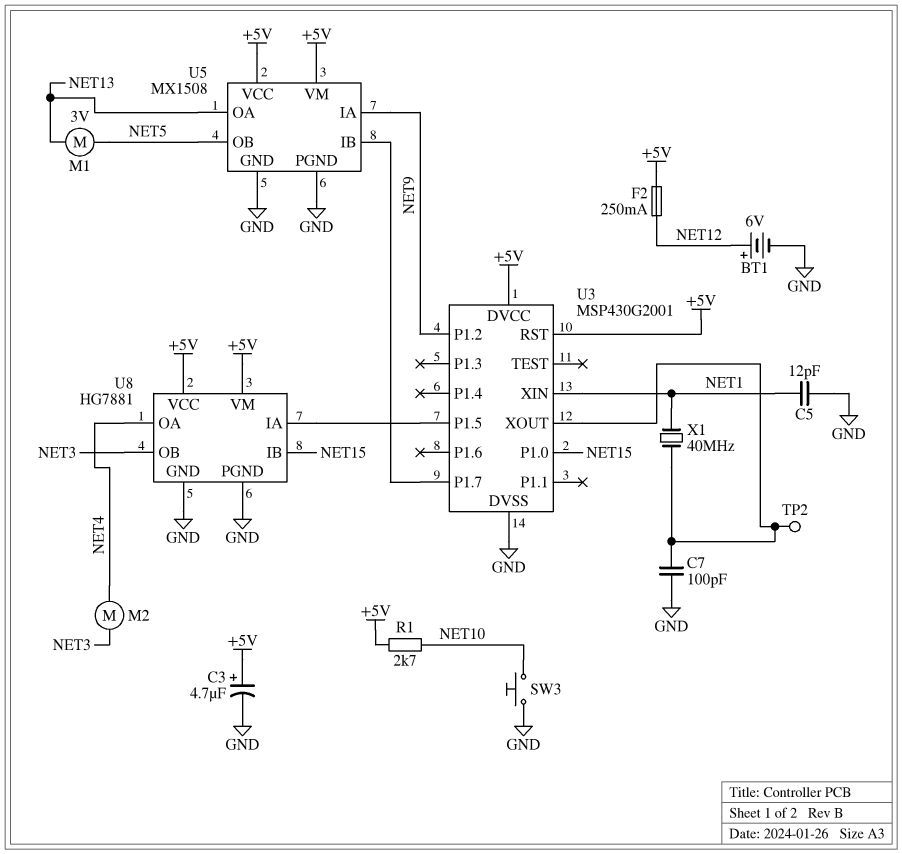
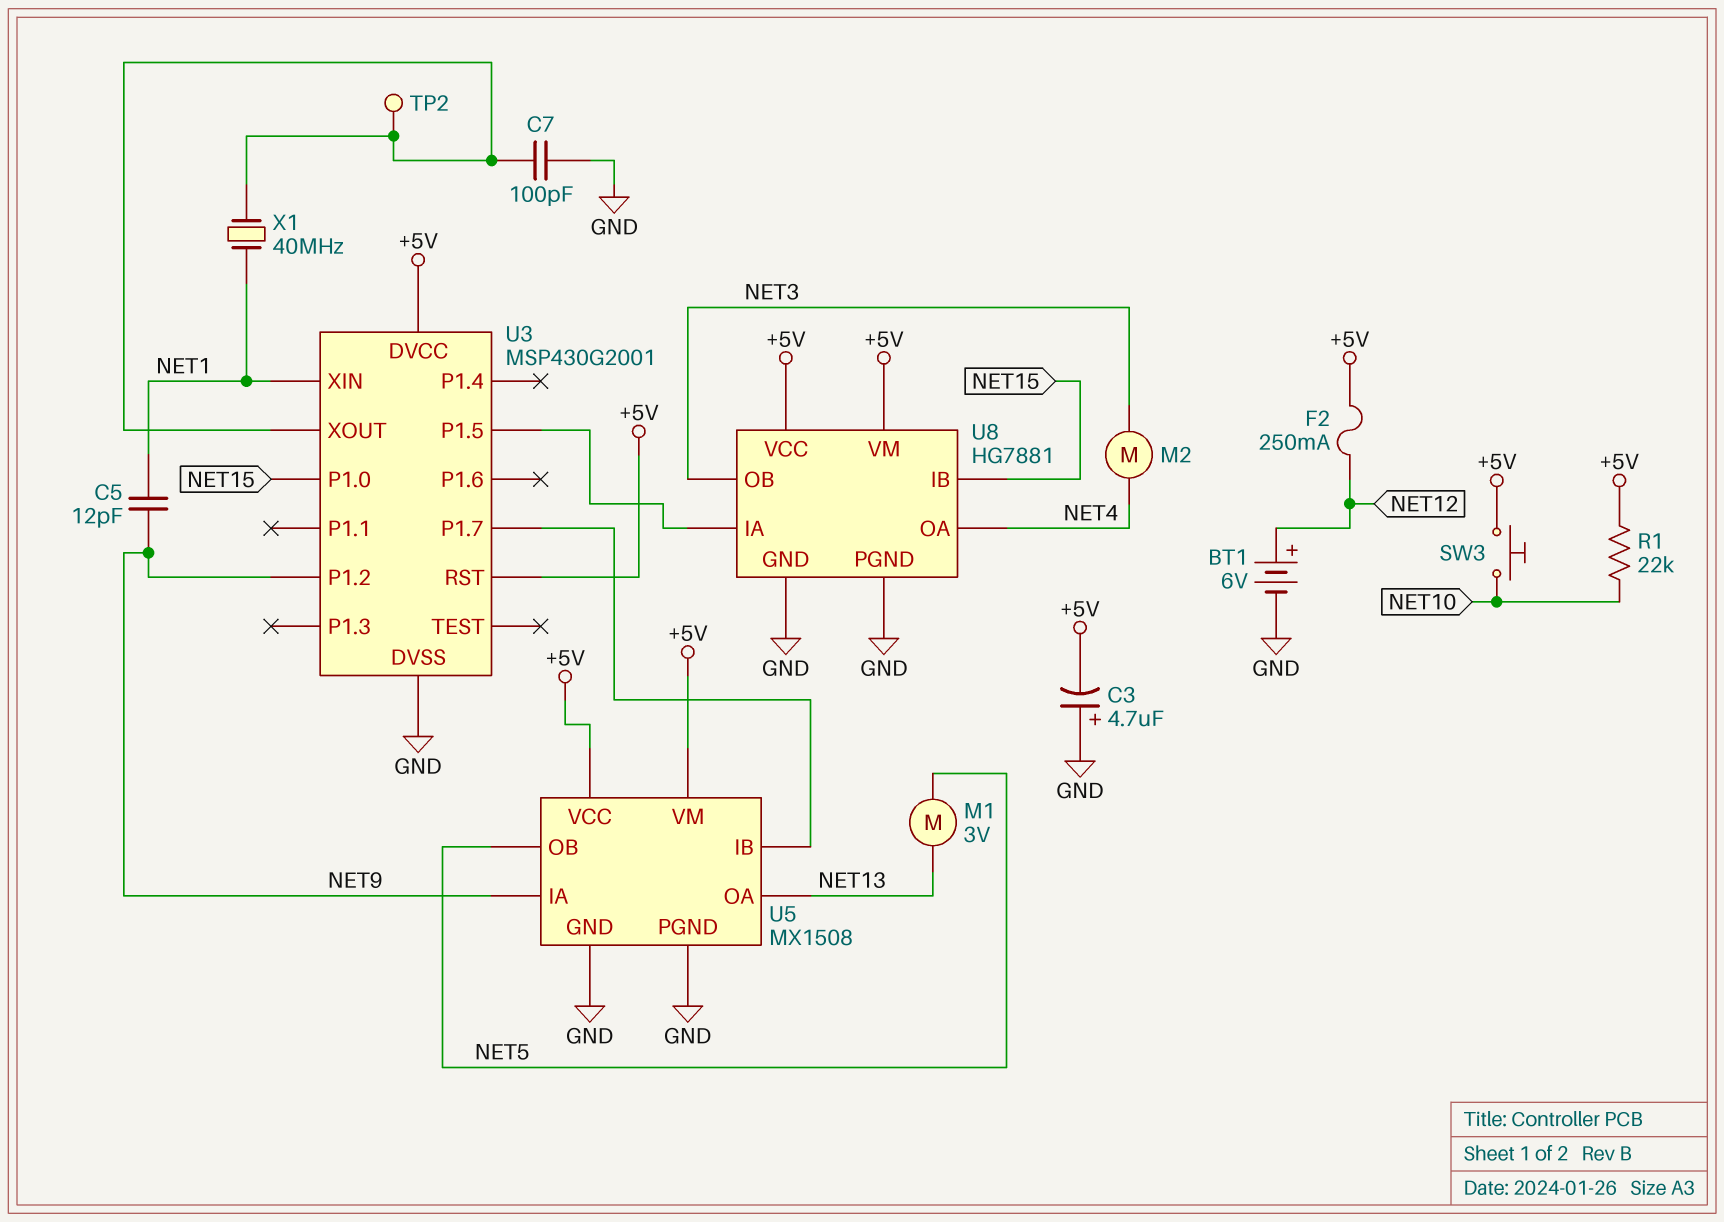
C3: 4.7uF (plus +5V, minus GND) -> 4.7uF (plus GND, minus +5V)
C5: 12pF (GND, NET1) -> 12pF (NET1, NET9)
R1: 2.7k (+5V, NET10) -> 22k (+5V, NET10)
SW3: button (GND, NET10) -> button (+5V, NET10)

